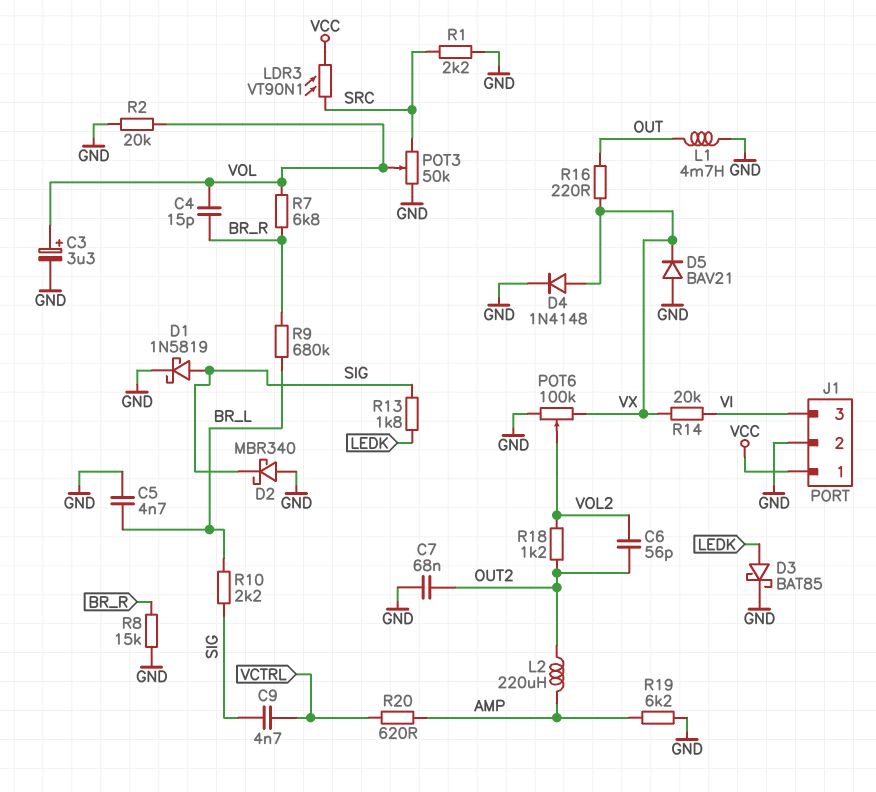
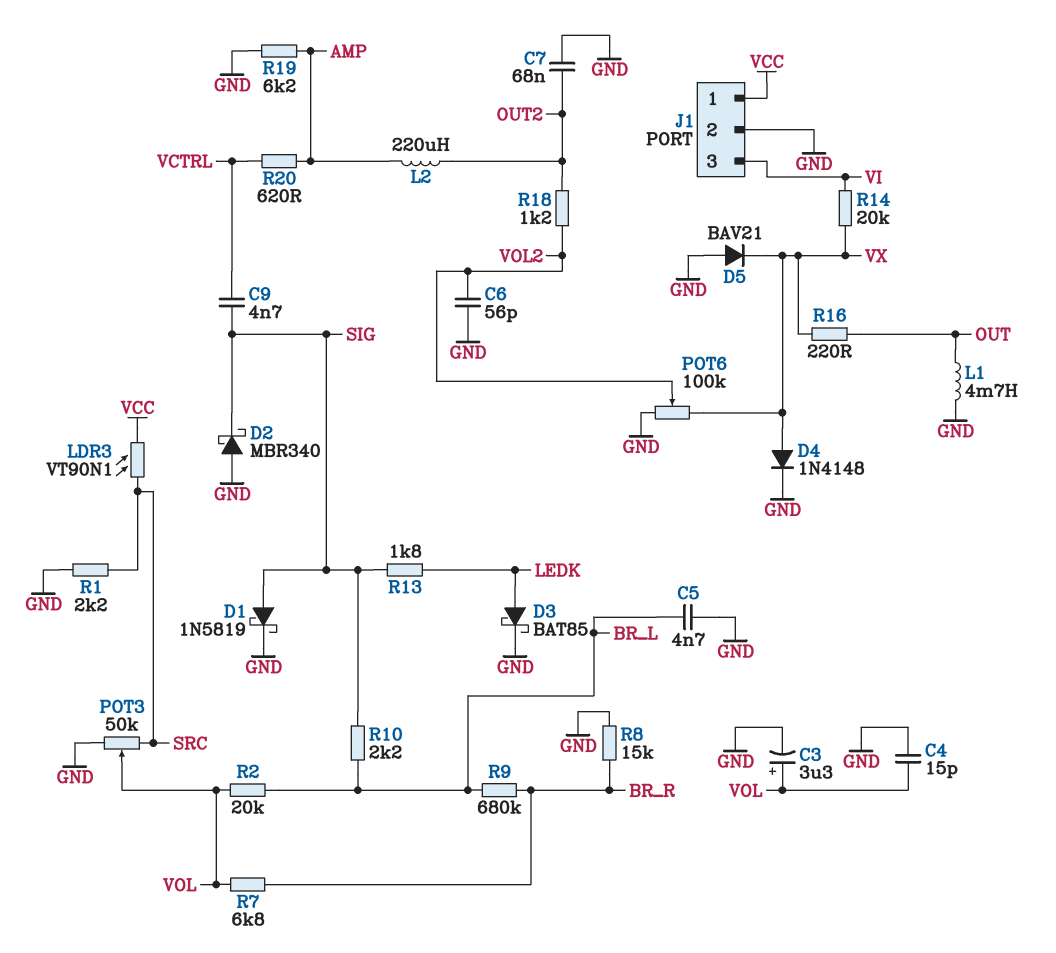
C4: 15pF (BR_R, VOL) -> 15pF (GND, VOL)
C6: 56pF (OUT2, VOL2) -> 56pF (GND, VOL2)
R2: 20k (GND, VOL) -> 20k (BR_L, VOL)

